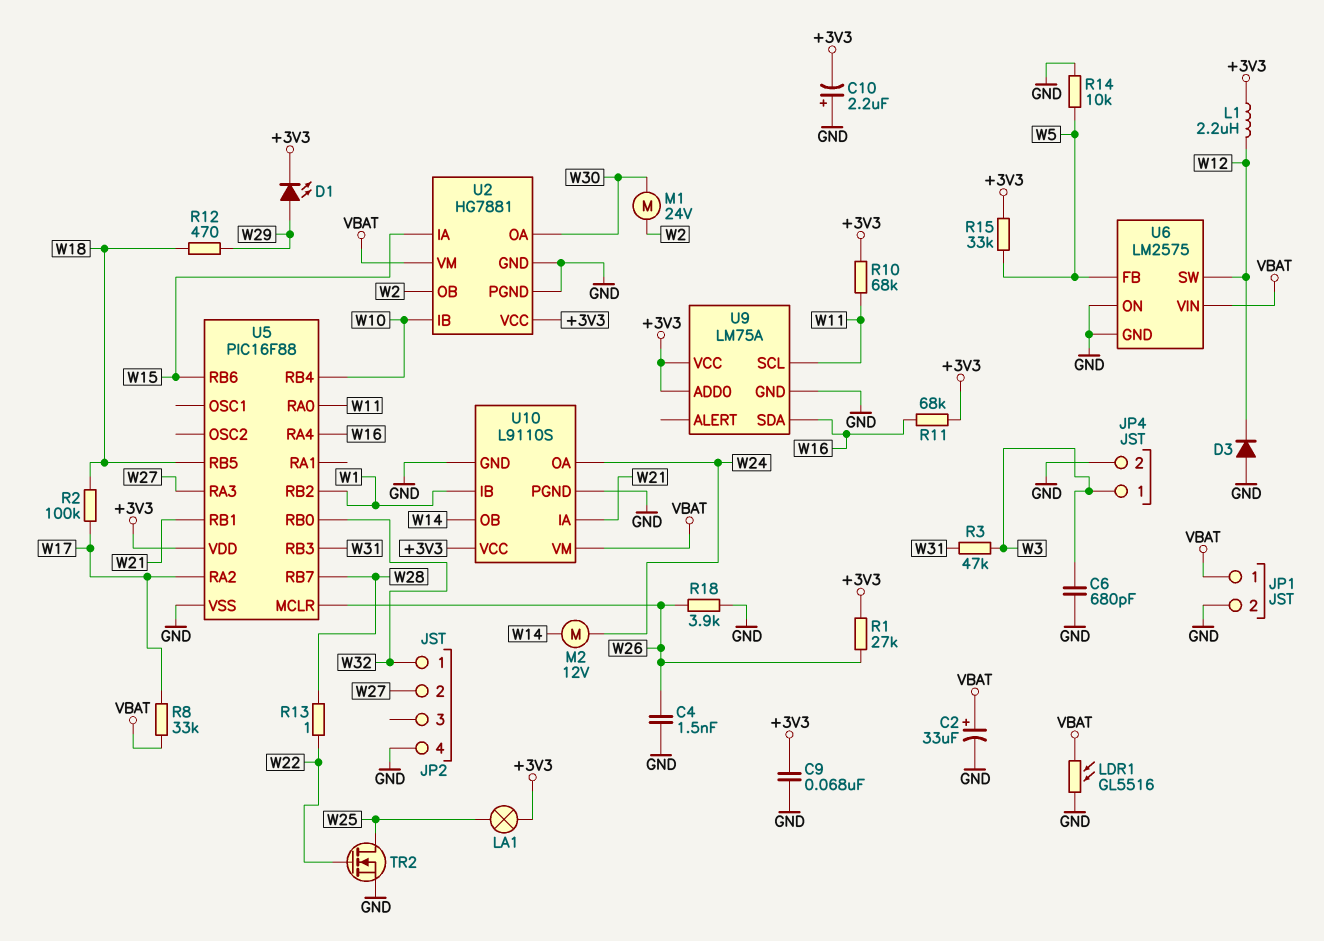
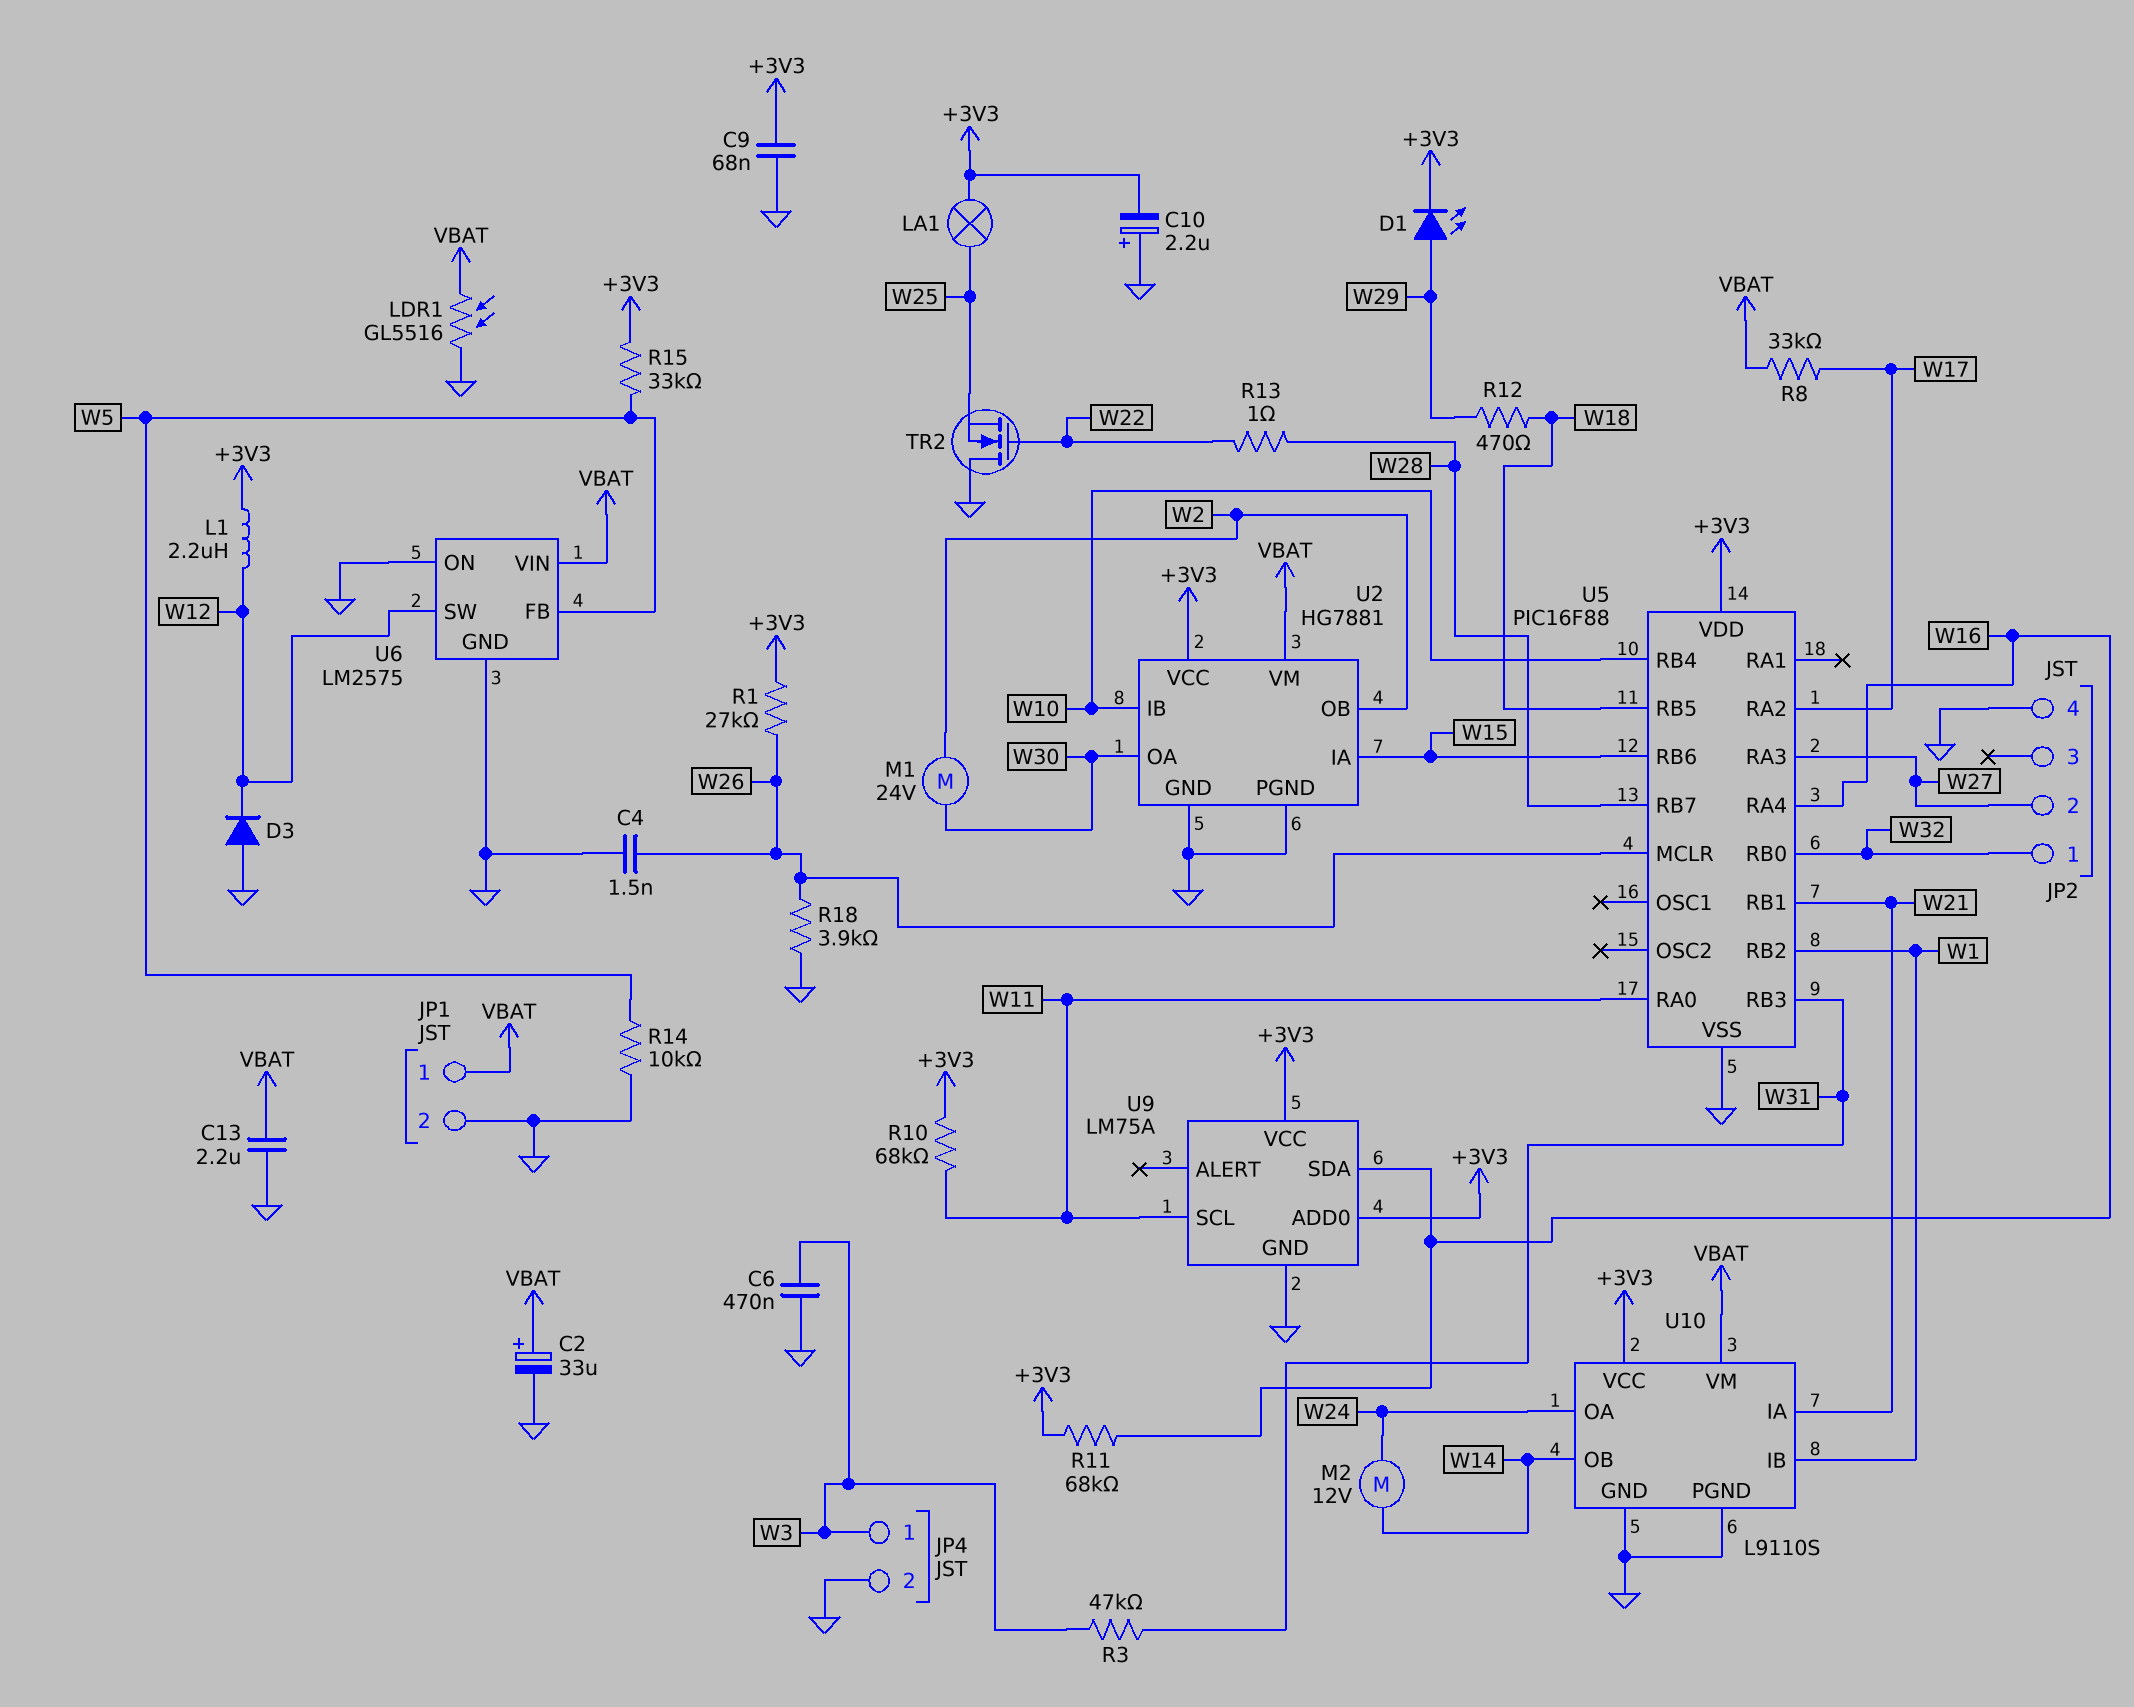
C6: 680pF (GND, W3) -> 470nF (GND, W3)
C13: none -> 2.2uF (GND, VBAT)
R2: 100k (W17, W18) -> none
TR2: NMOS (G W22, D W25, S GND) -> NMOS (G W22, D GND, S W25)

